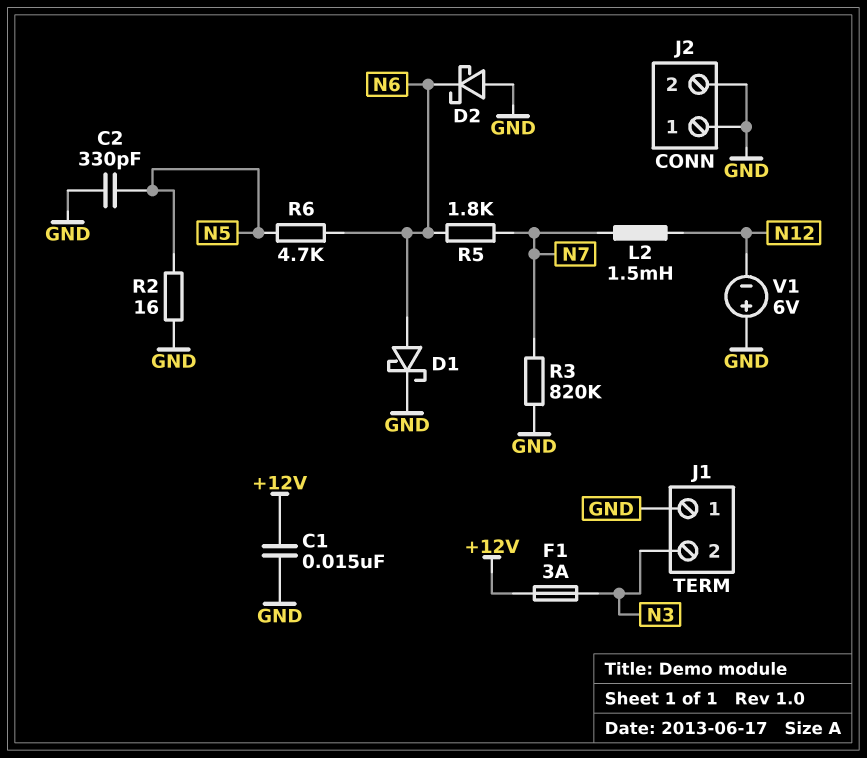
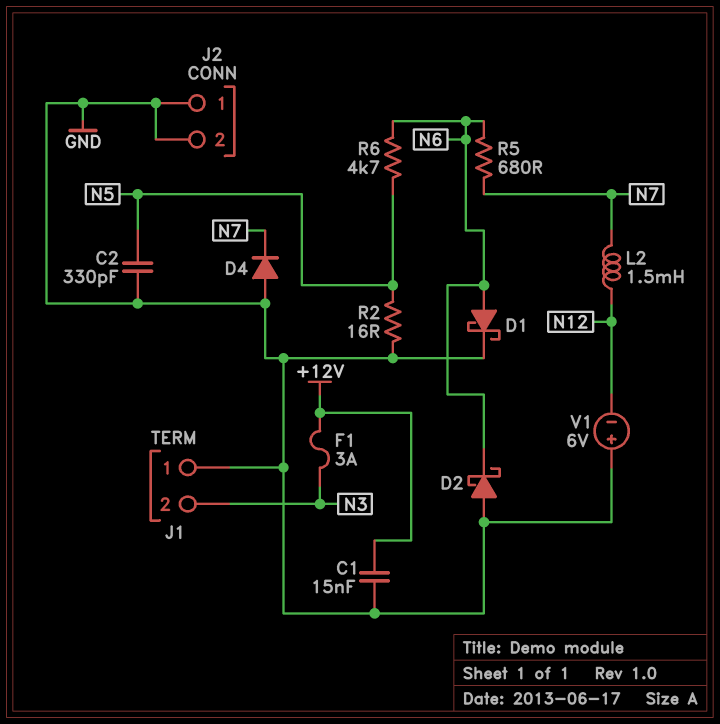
D4: none -> diode (A GND, K N7)
R3: 820k (GND, N7) -> none
R5: 1.8k (N6, N7) -> 680 (N6, N7)

